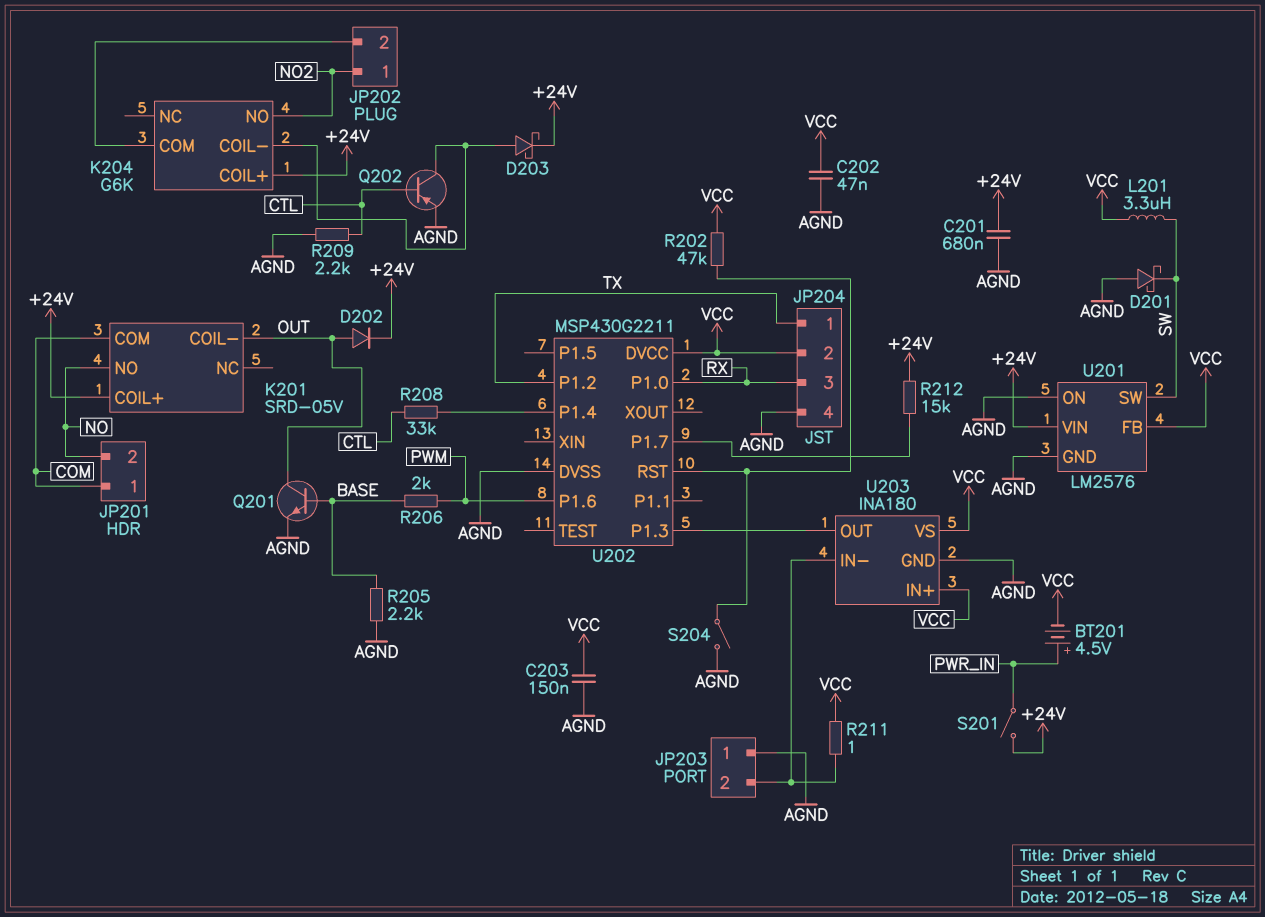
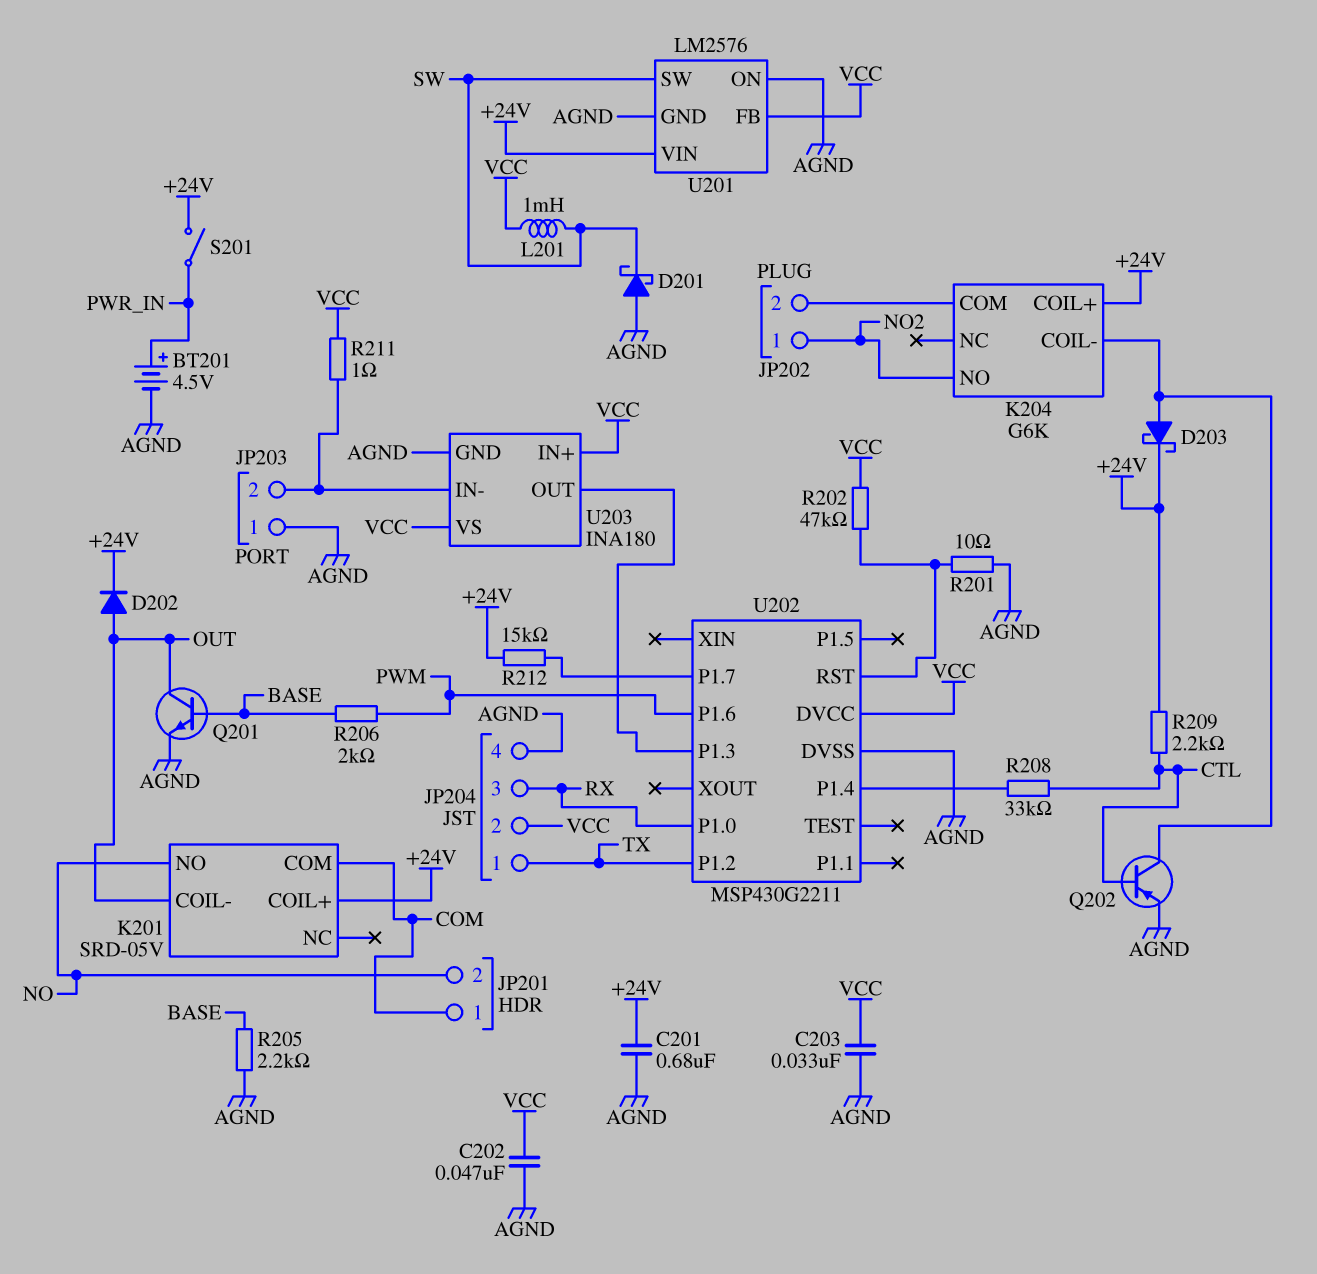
BT201: 4.5V (plus PWR_IN, minus VCC) -> 4.5V (plus PWR_IN, minus AGND)
C203: 150nF (AGND, VCC) -> 33nF (AGND, VCC)
L201: 3.3uH (SW, VCC) -> 1mH (SW, VCC)
R201: none -> 10 (AGND, U202/RST)
R209: 2.2k (AGND, CTL) -> 2.2k (+24V, CTL)
S204: switch (AGND, U202/RST) -> none

